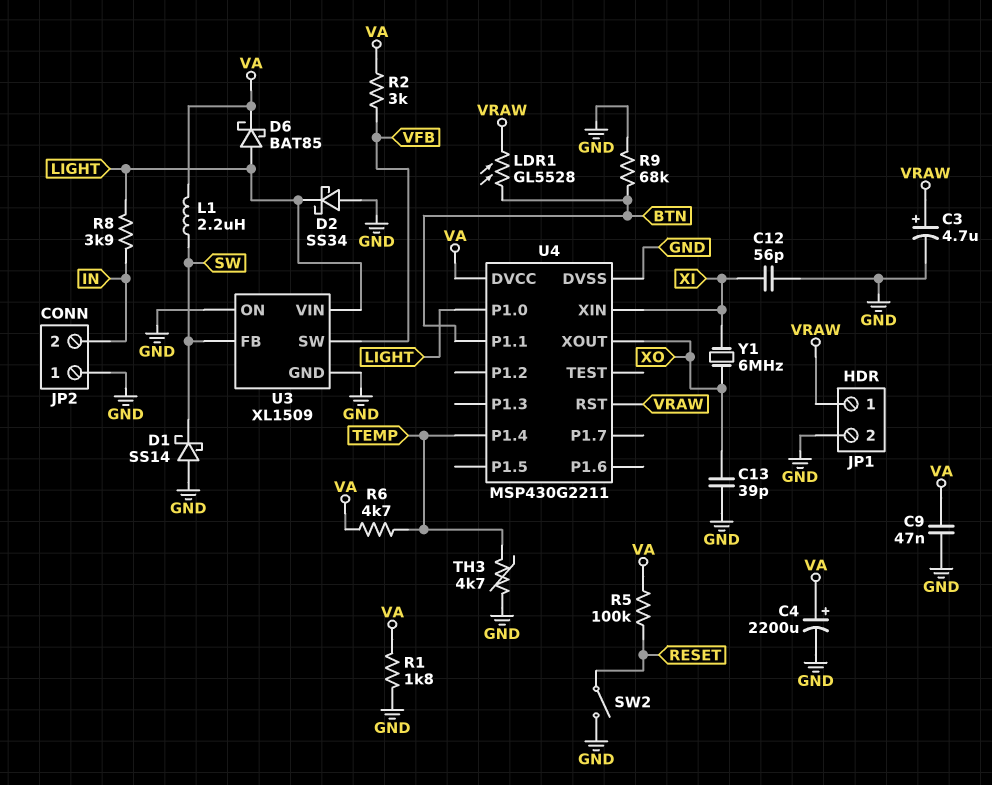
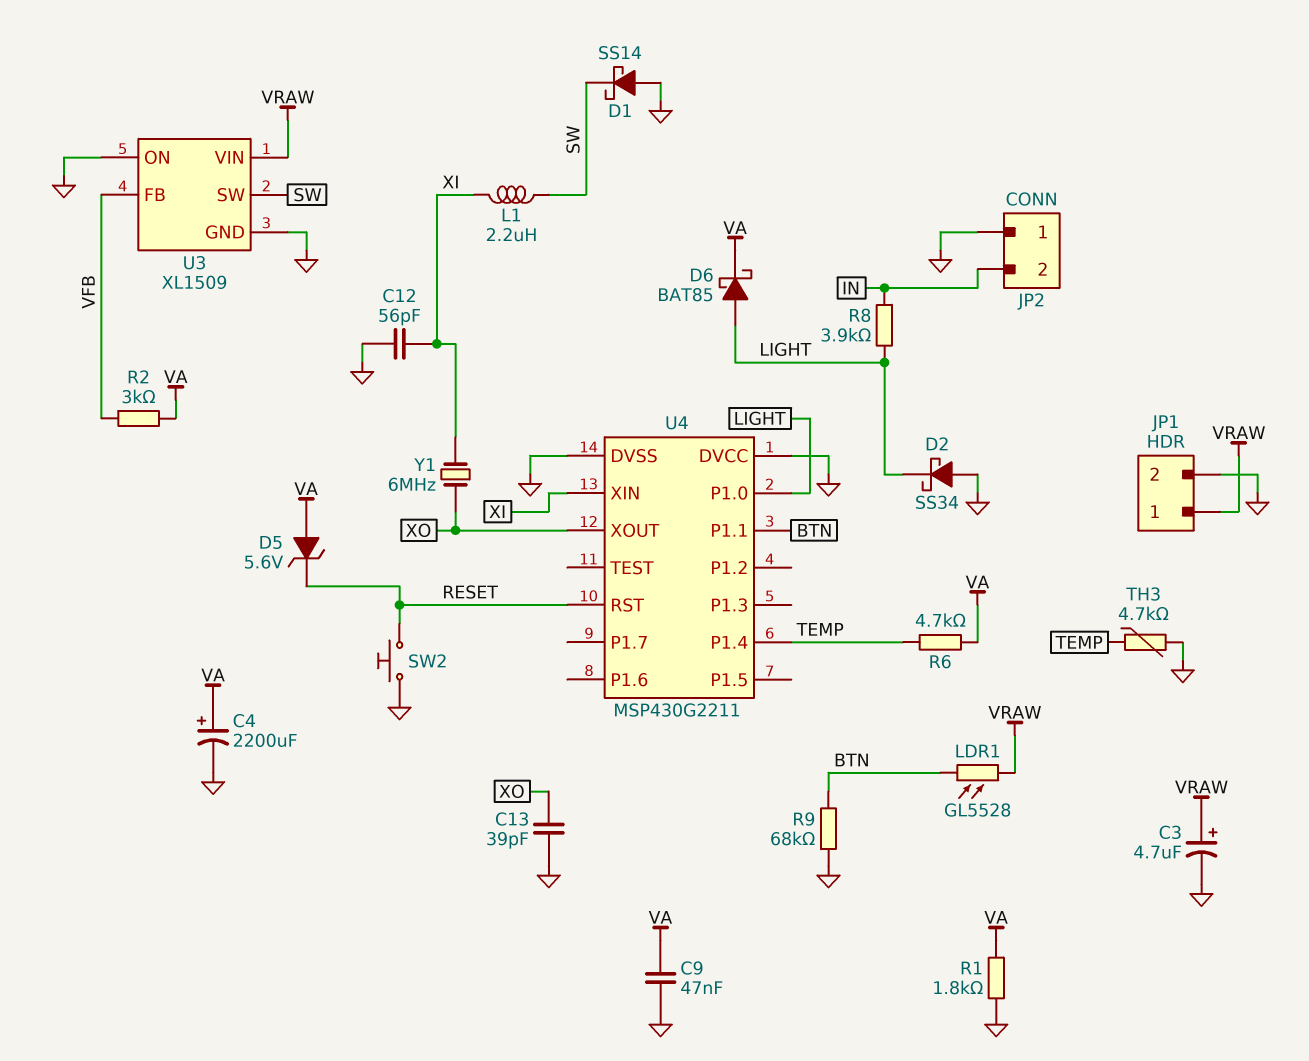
D5: none -> zener 5.6V (A VA, K RESET)
L1: 2.2uH (SW, VA) -> 2.2uH (SW, XI)
R5: 100k (RESET, VA) -> none
SW2: switch (GND, RESET) -> button (GND, RESET)
U3 pin FB: SW -> VFB
U3 pin SW: VFB -> SW
U3 pin VIN: LIGHT -> VRAW
U4 pin DVCC: VA -> GND
U4 pin RST: VRAW -> RESET

